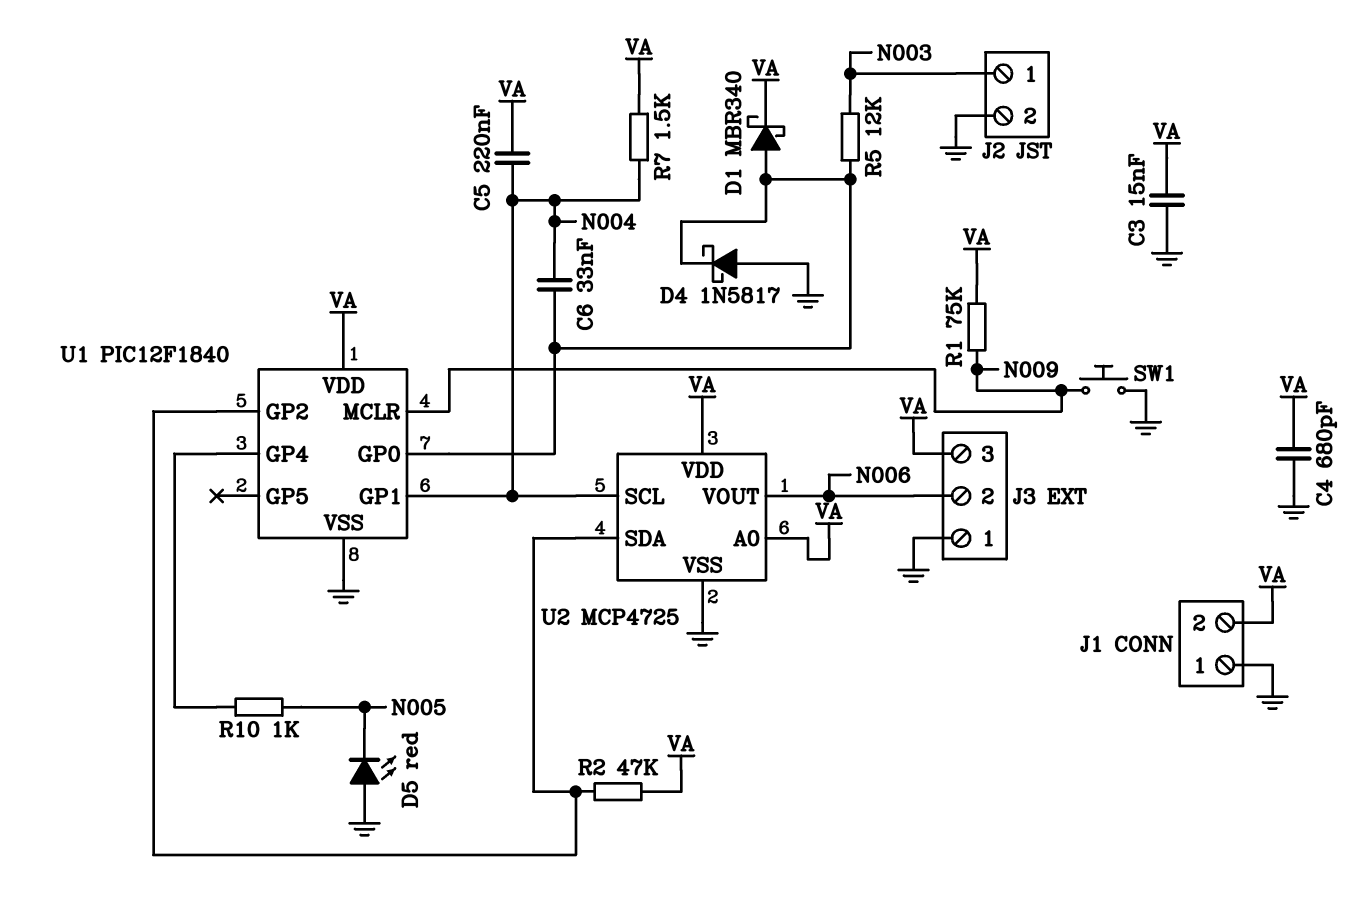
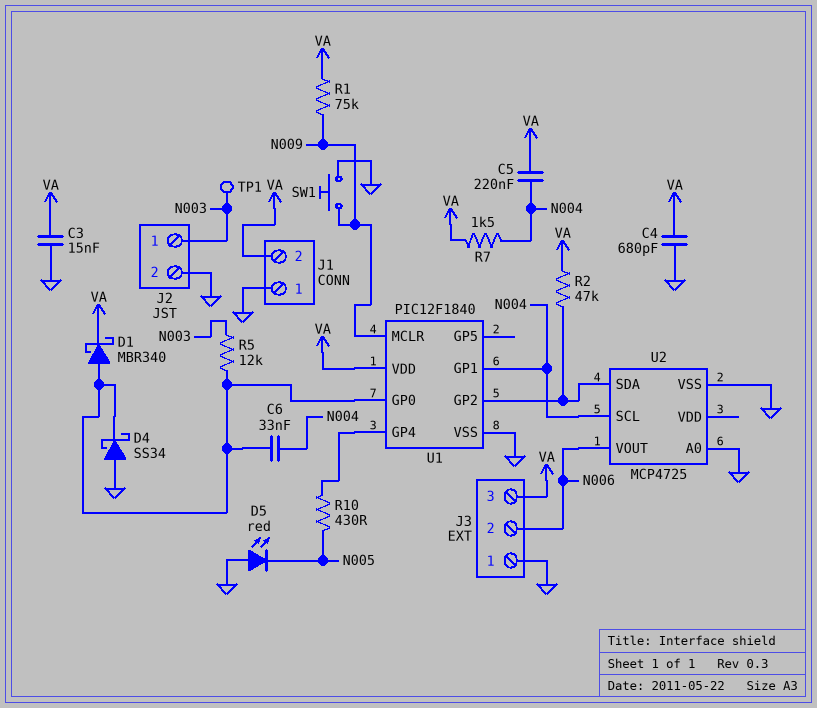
D4: schottky 1N5817 (A GND, K U1/GP0) -> schottky SS34 (A GND, K U1/GP0)
R10: 1k (N005, U1/GP4) -> 430 (N005, U1/GP4)
TP1: none -> test point (N003)
U2 pin A0: VA -> GND
U2 pin VDD: VA -> none

